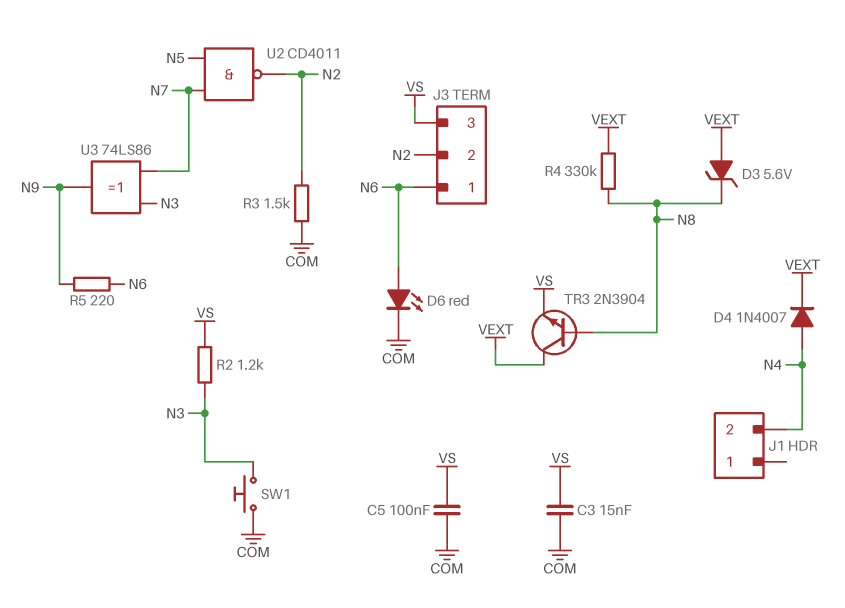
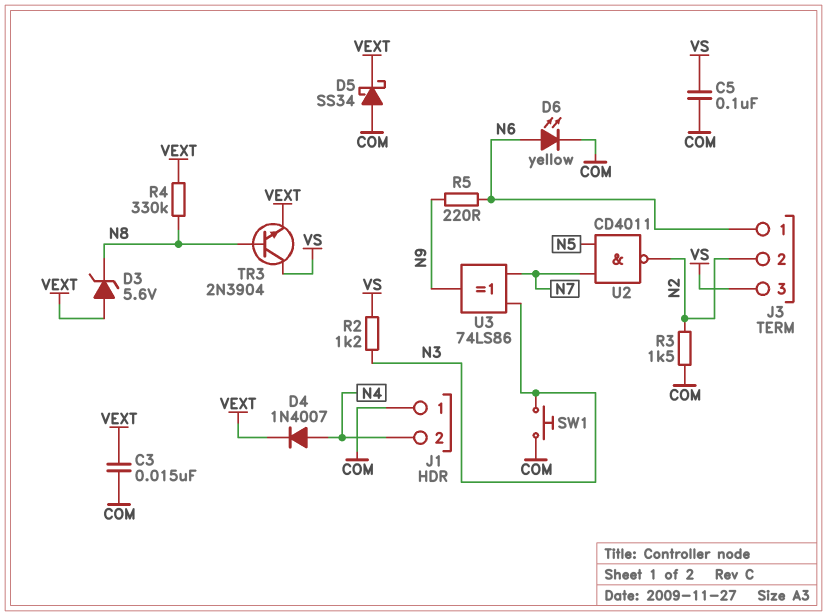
C3: 15nF (COM, VS) -> 15nF (COM, VEXT)
D5: none -> schottky SS34 (A COM, K VEXT)
D6: LED red (A N6, K COM) -> LED yellow (A N6, K COM)
J1 pin 1: none -> COM
TR3: NPN 2N3904 (B N8, C VEXT, E VS) -> NPN 2N3904 (B N8, C VS, E VEXT)

